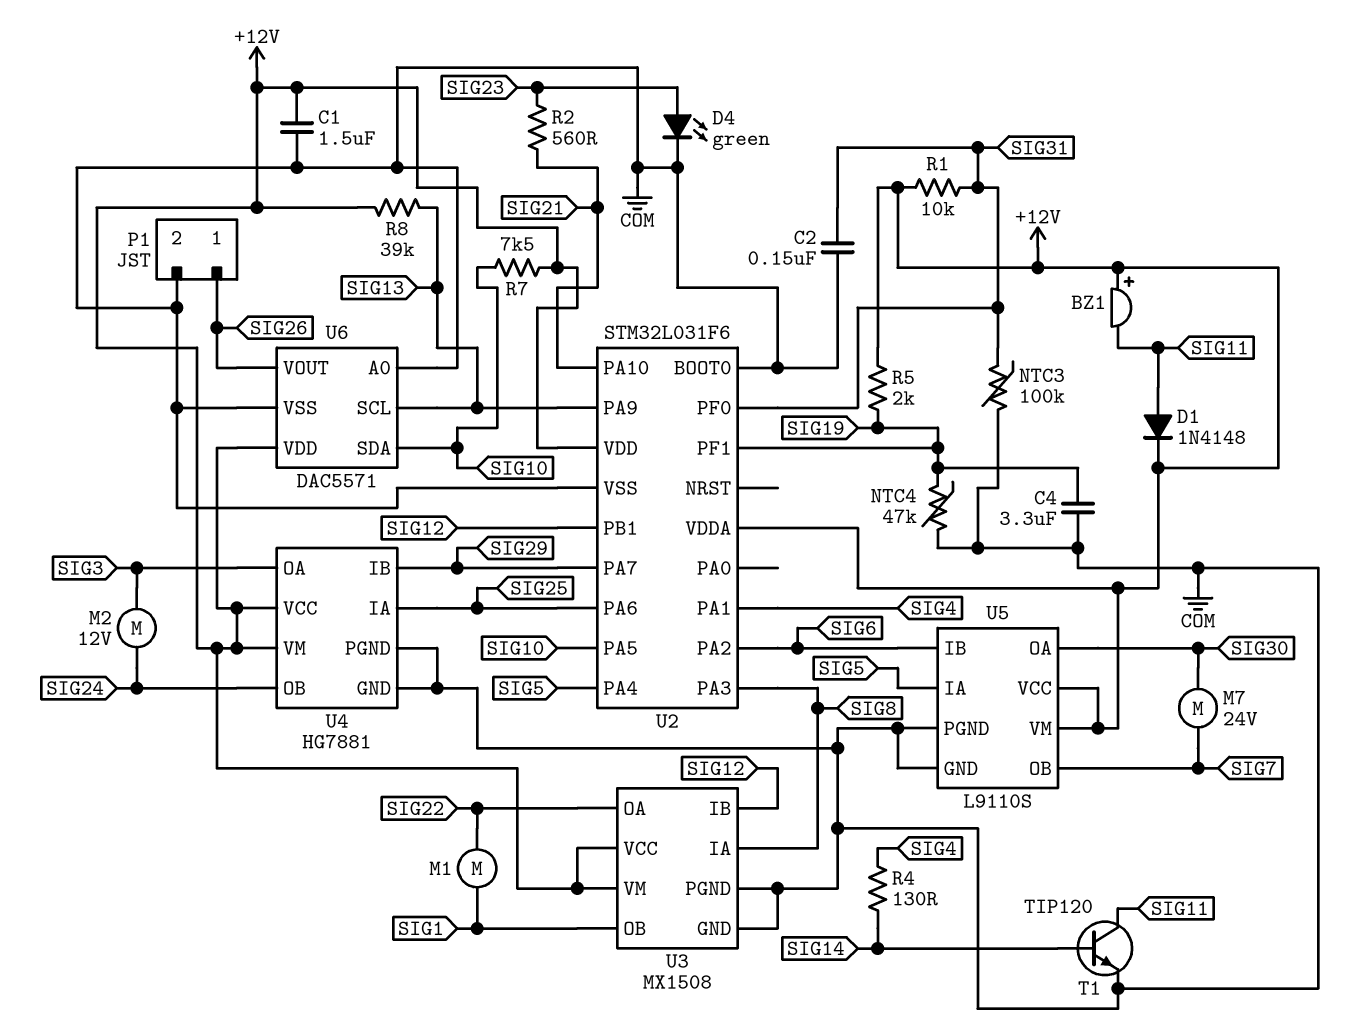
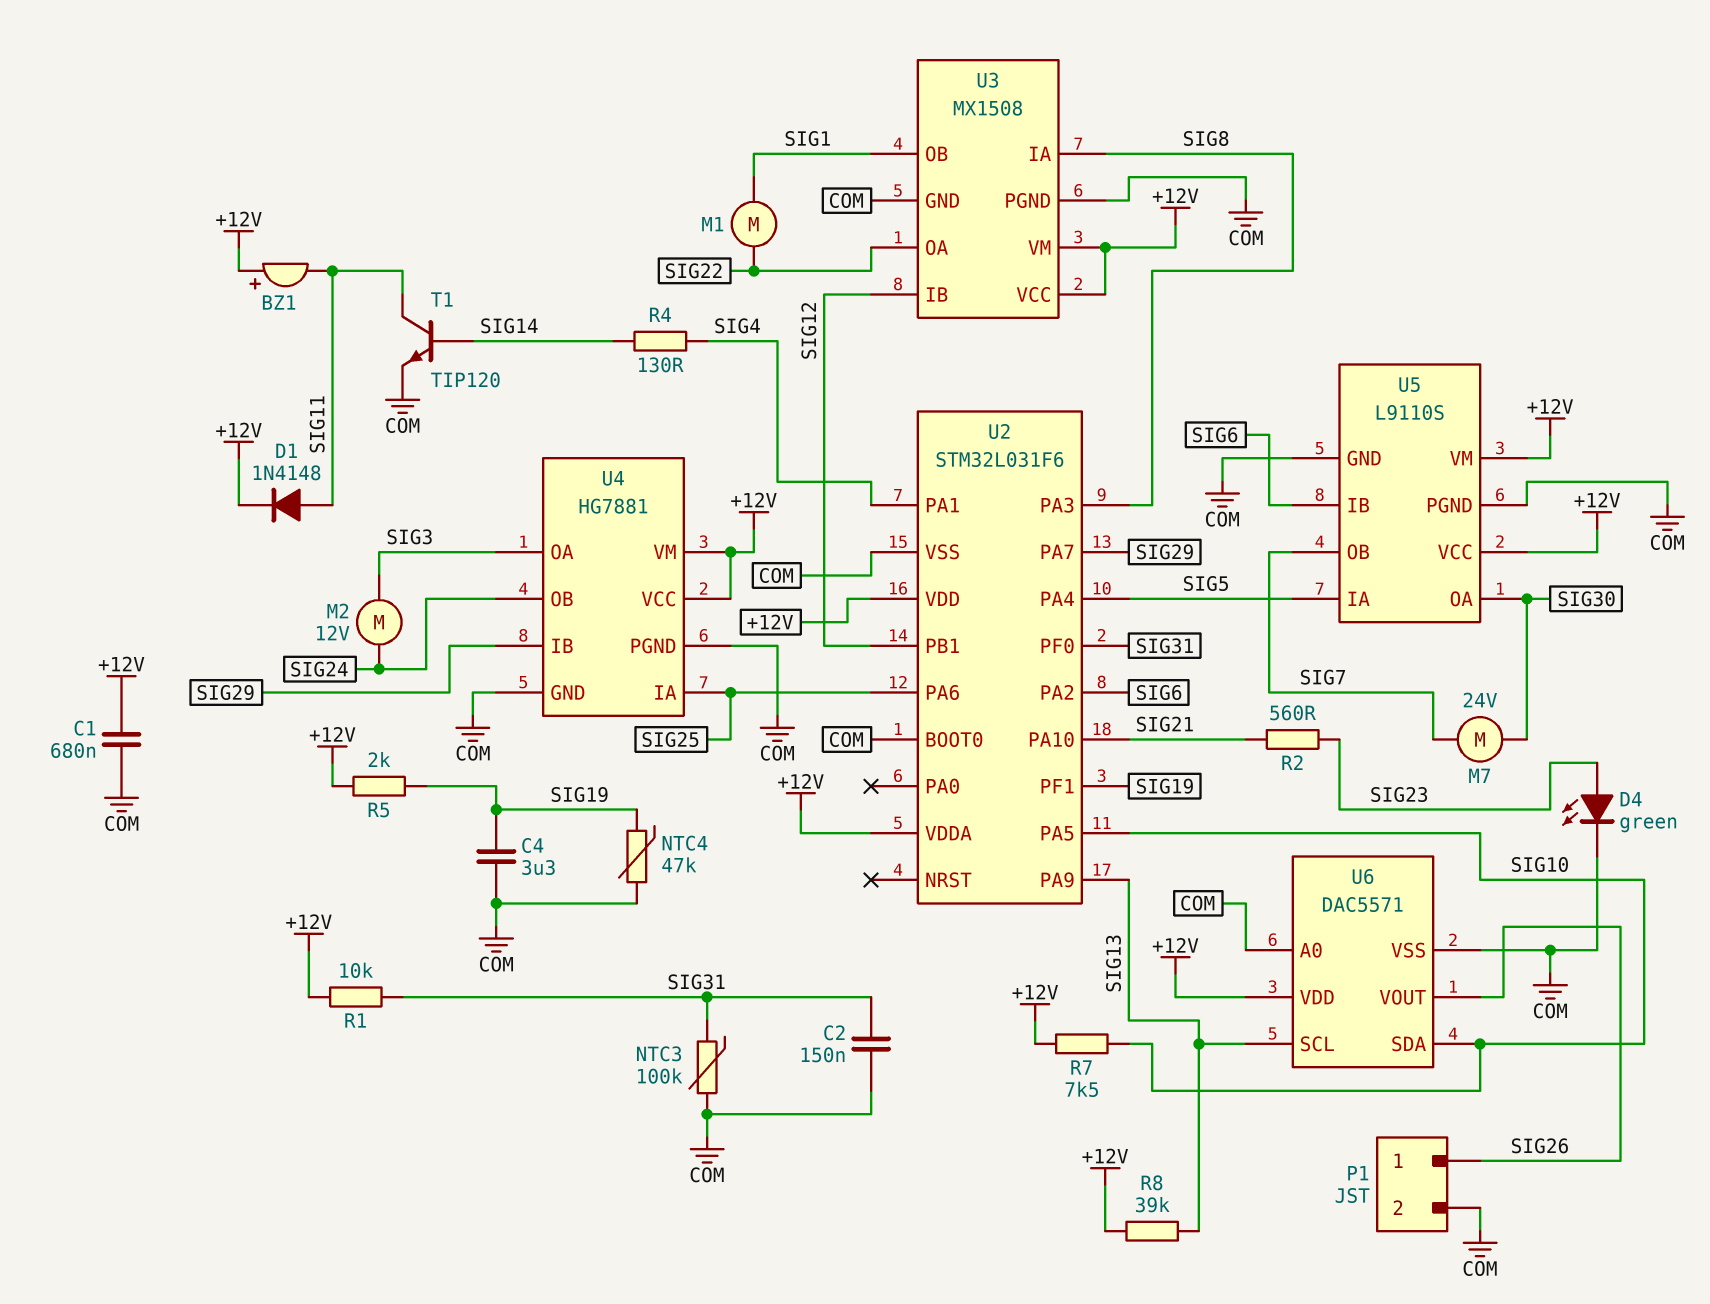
C1: 1.5uF (+12V, COM) -> 680nF (+12V, COM)

